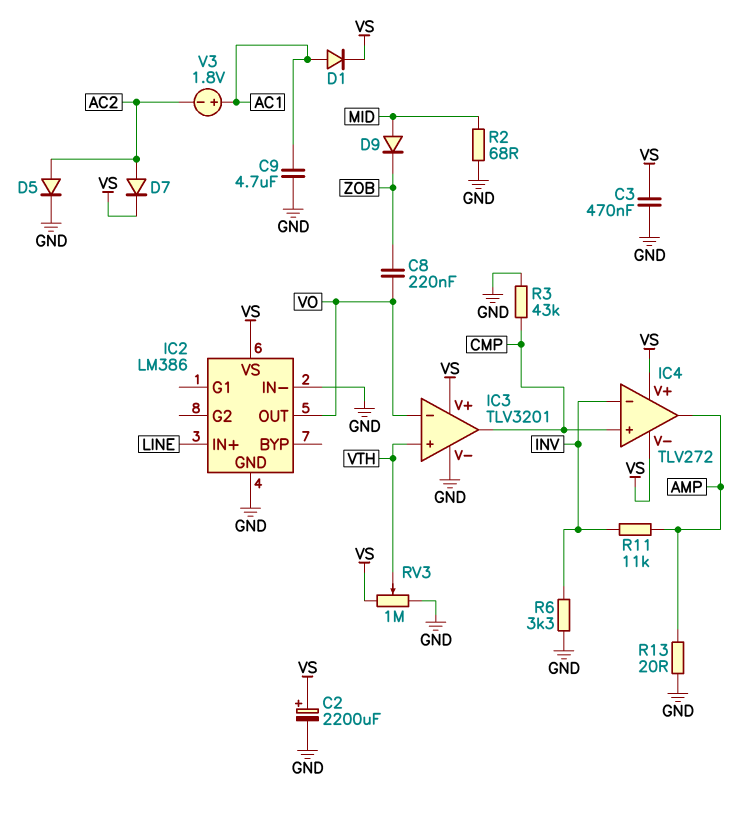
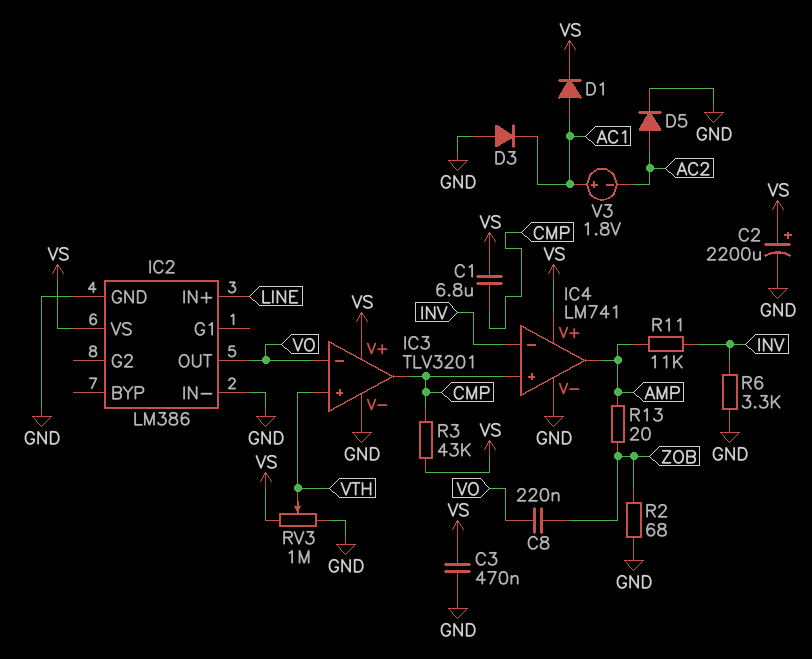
C1: none -> 6.8uF (CMP, VS)
C9: 4.7uF (AC1, GND) -> none
D3: none -> diode (A GND, K AC1)
D7: diode (A AC2, K VS) -> none
D9: diode (A MID, K ZOB) -> none
IC4: TLV272 -> LM741
IC4 pin V-: VS -> GND
R2: 68 (GND, MID) -> 68 (GND, ZOB)
R3: 43k (CMP, GND) -> 43k (CMP, VS)
R13: 20 (AMP, GND) -> 20 (AMP, ZOB)

